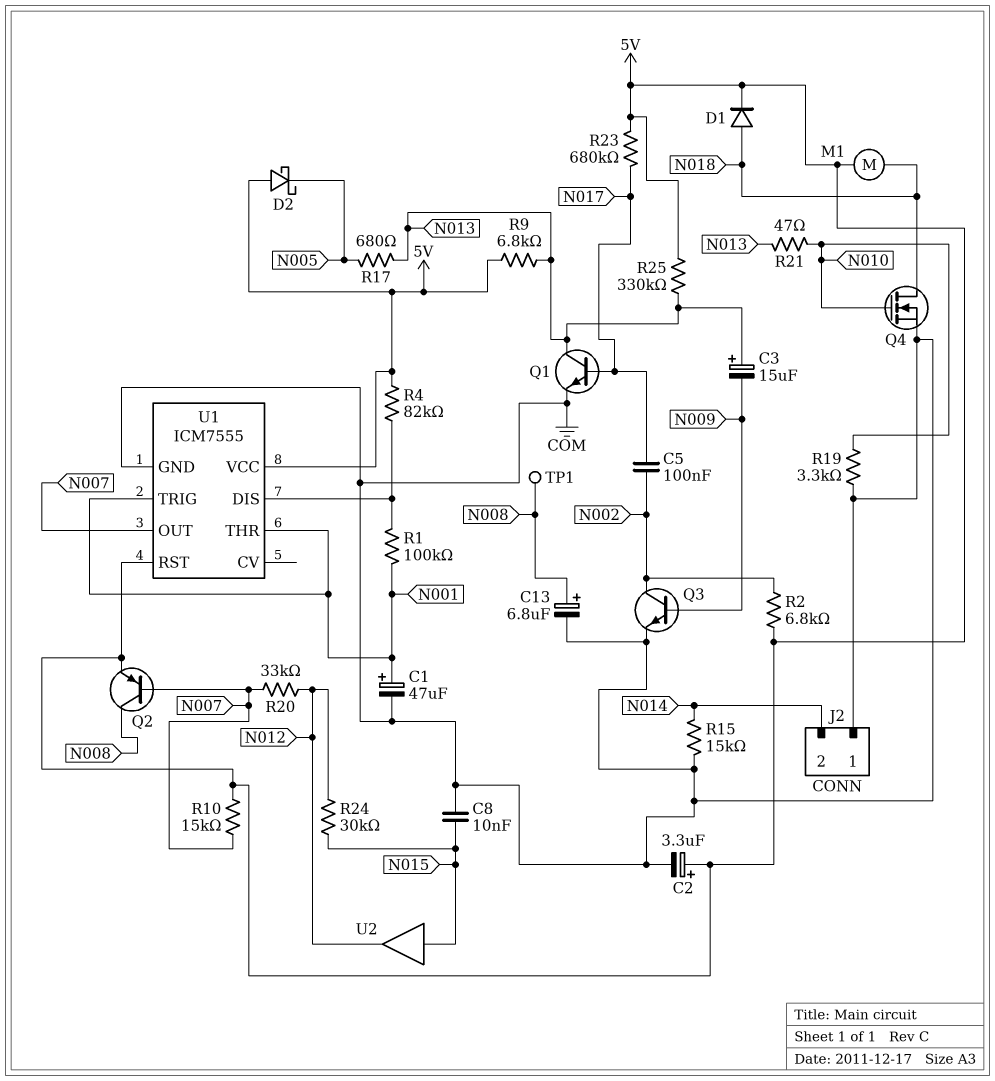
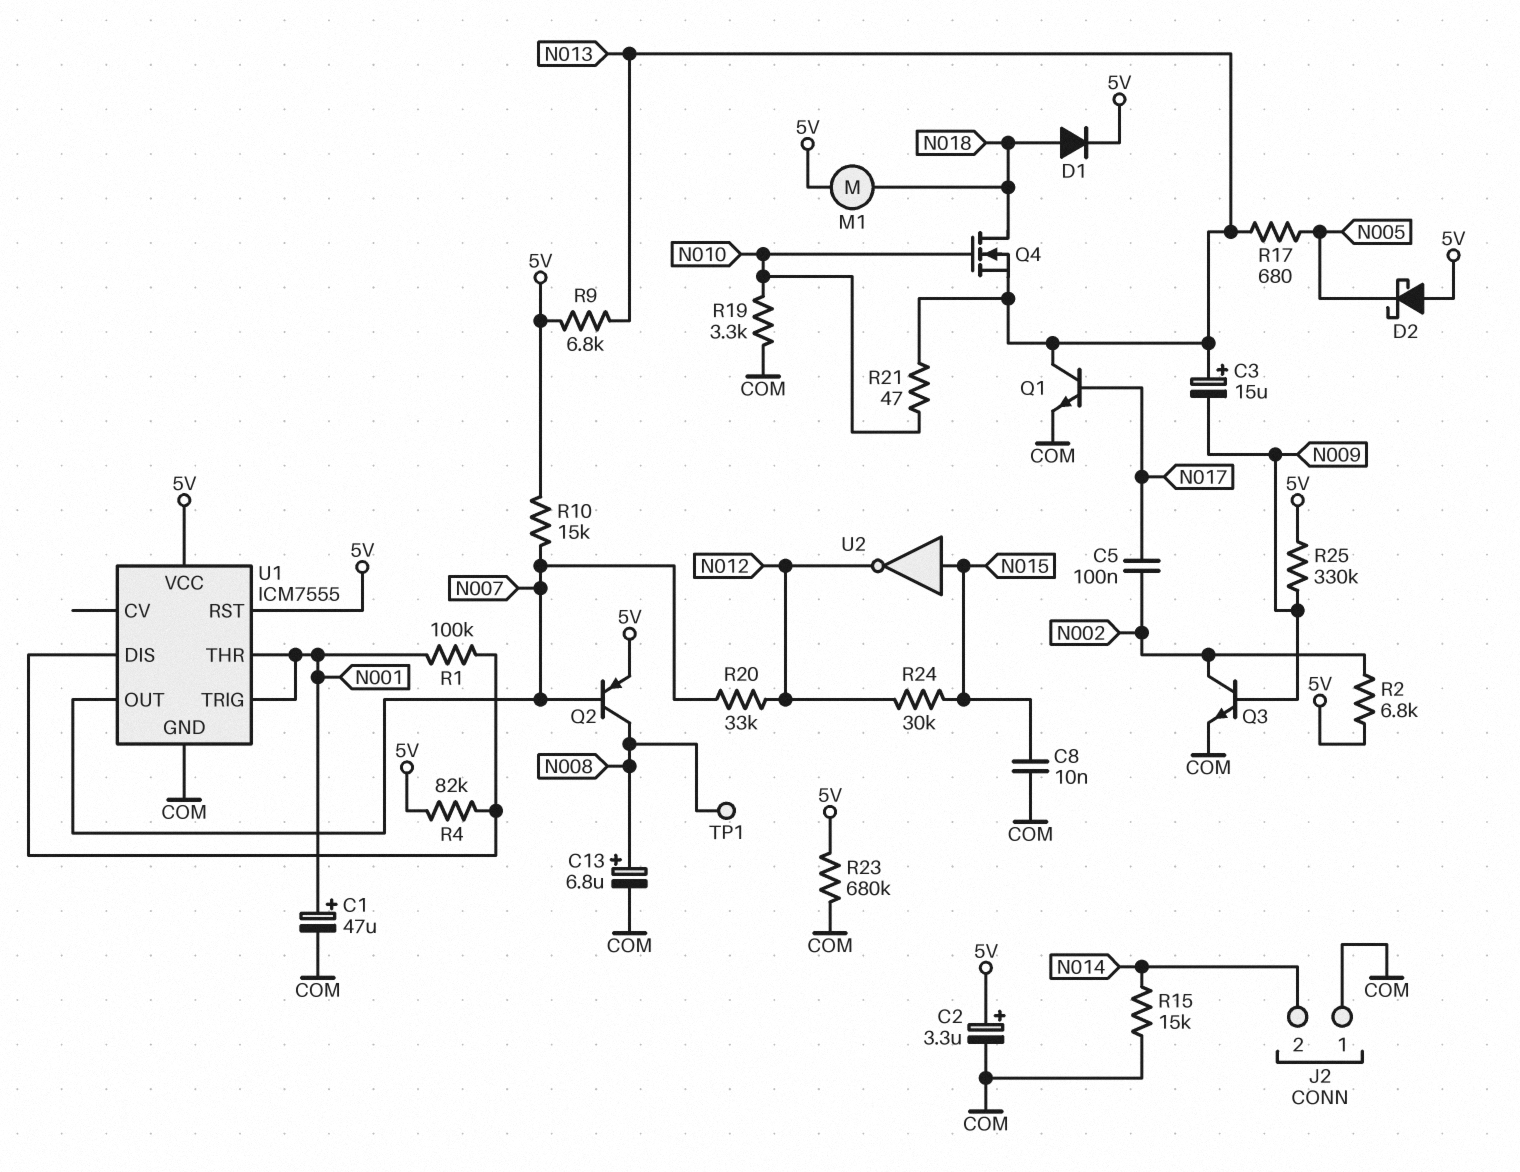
Q4: NMOS (G N010, D N018, S COM) -> NMOS (G N010, D N018, S N013)
R23: 680k (5V, N017) -> 680k (5V, COM)
R25: 330k (5V, N013) -> 330k (5V, N009)
U2: buffer (in N015, out N012) -> NOT (in N015, out N012)

